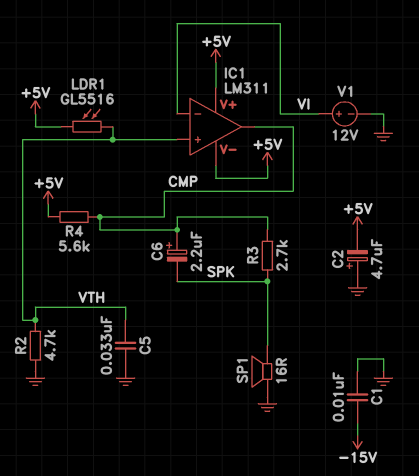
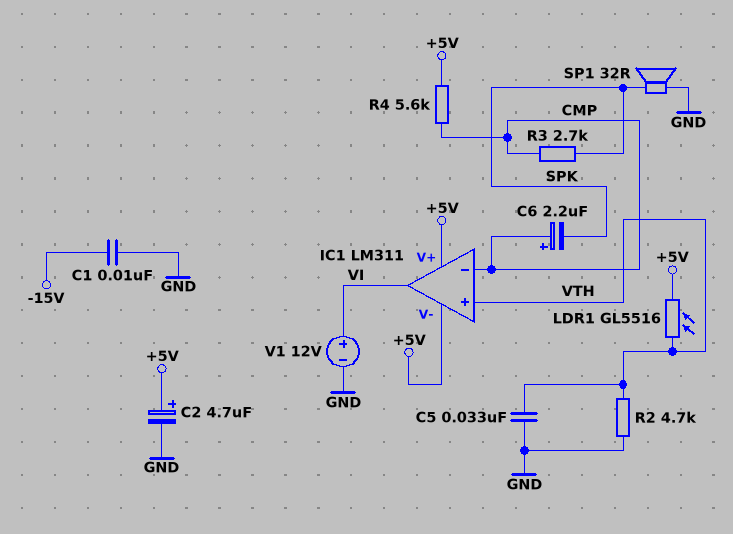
C2: 4.7uF (plus GND, minus +5V) -> 4.7uF (plus +5V, minus GND)
IC1 pin in-: VI -> CMP
IC1 pin out: CMP -> VI
SP1: speaker 16R (GND, SPK) -> speaker 32R (GND, SPK)

